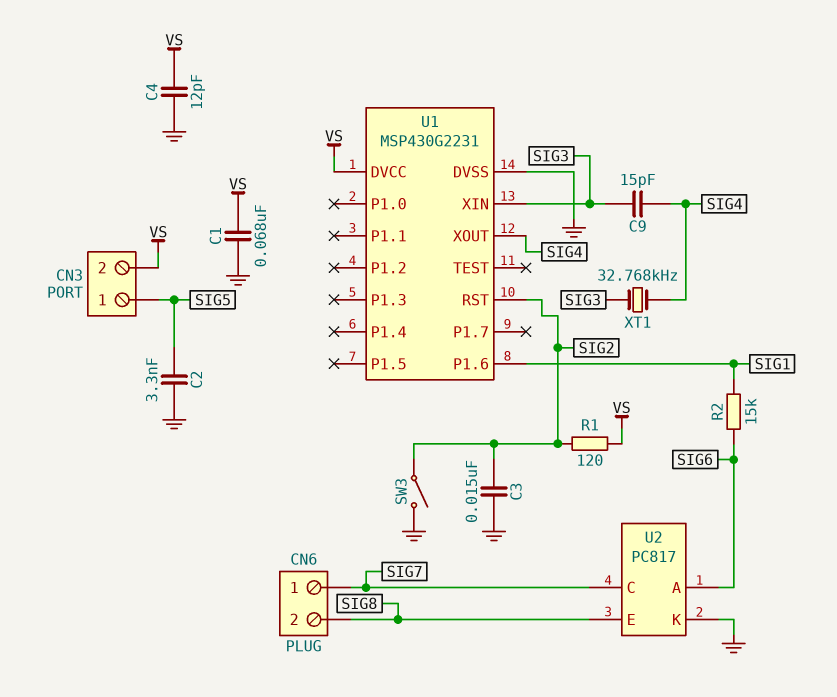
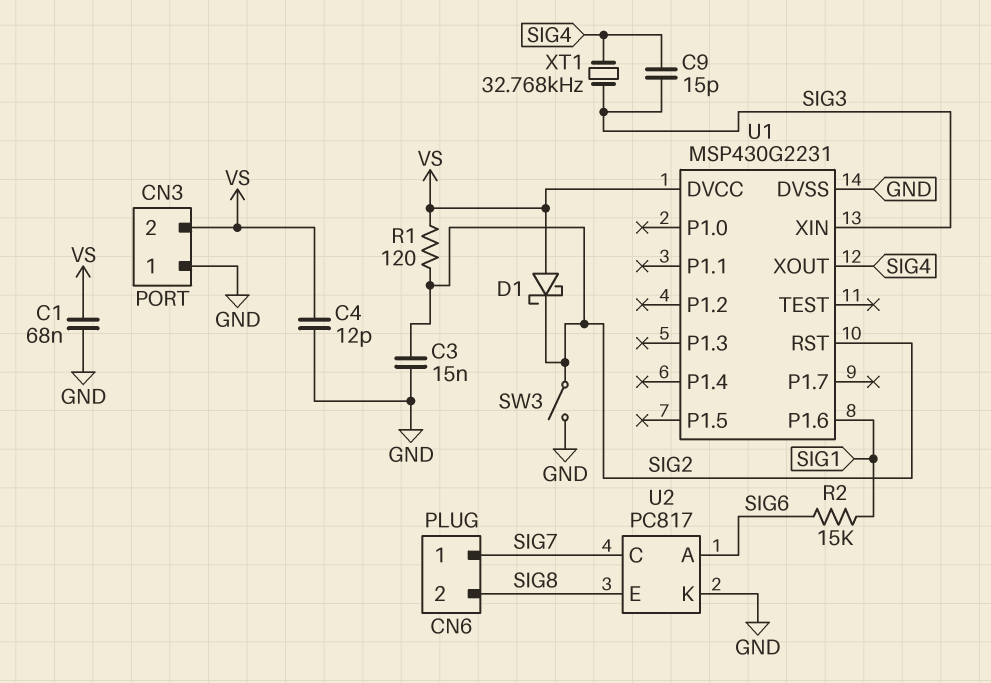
C2: 3.3nF (GND, SIG5) -> none
CN3 pin 1: SIG5 -> GND
D1: none -> schottky (A VS, K SIG2)

